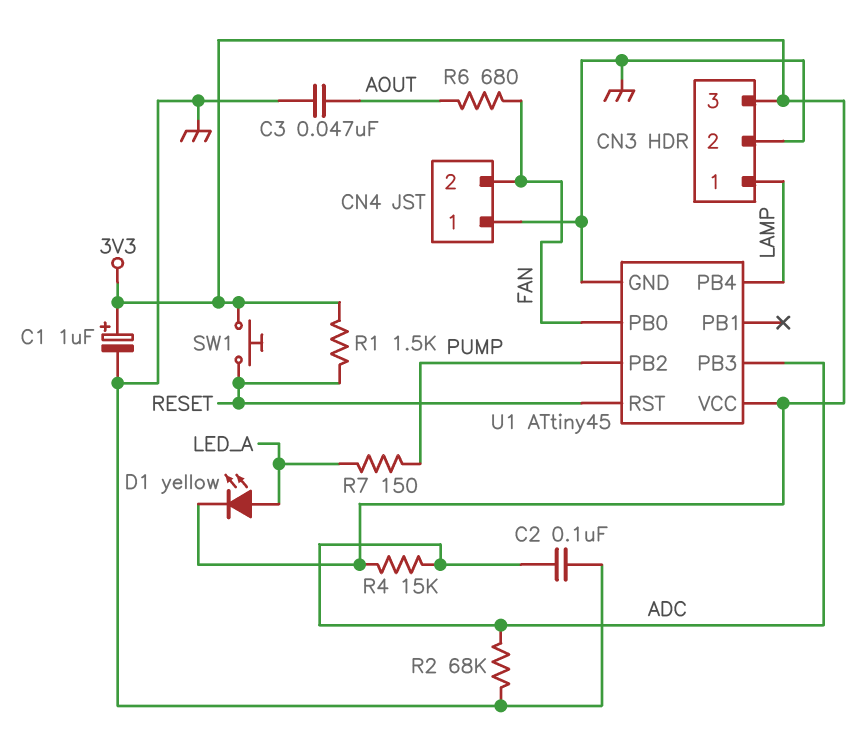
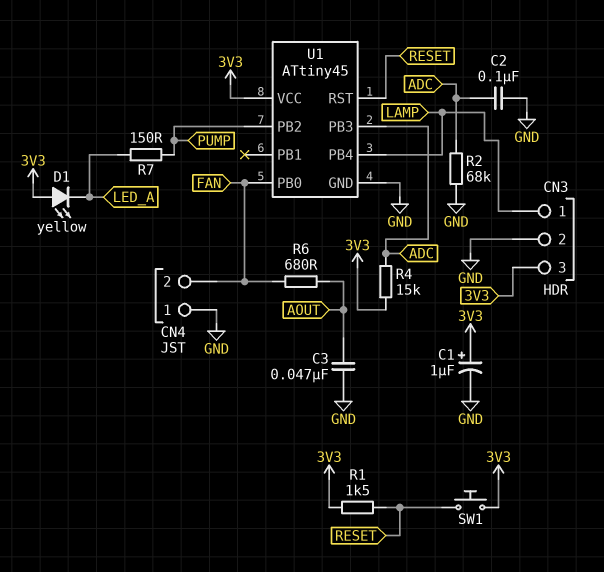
D1: LED yellow (A LED_A, K 3V3) -> LED yellow (A 3V3, K LED_A)

